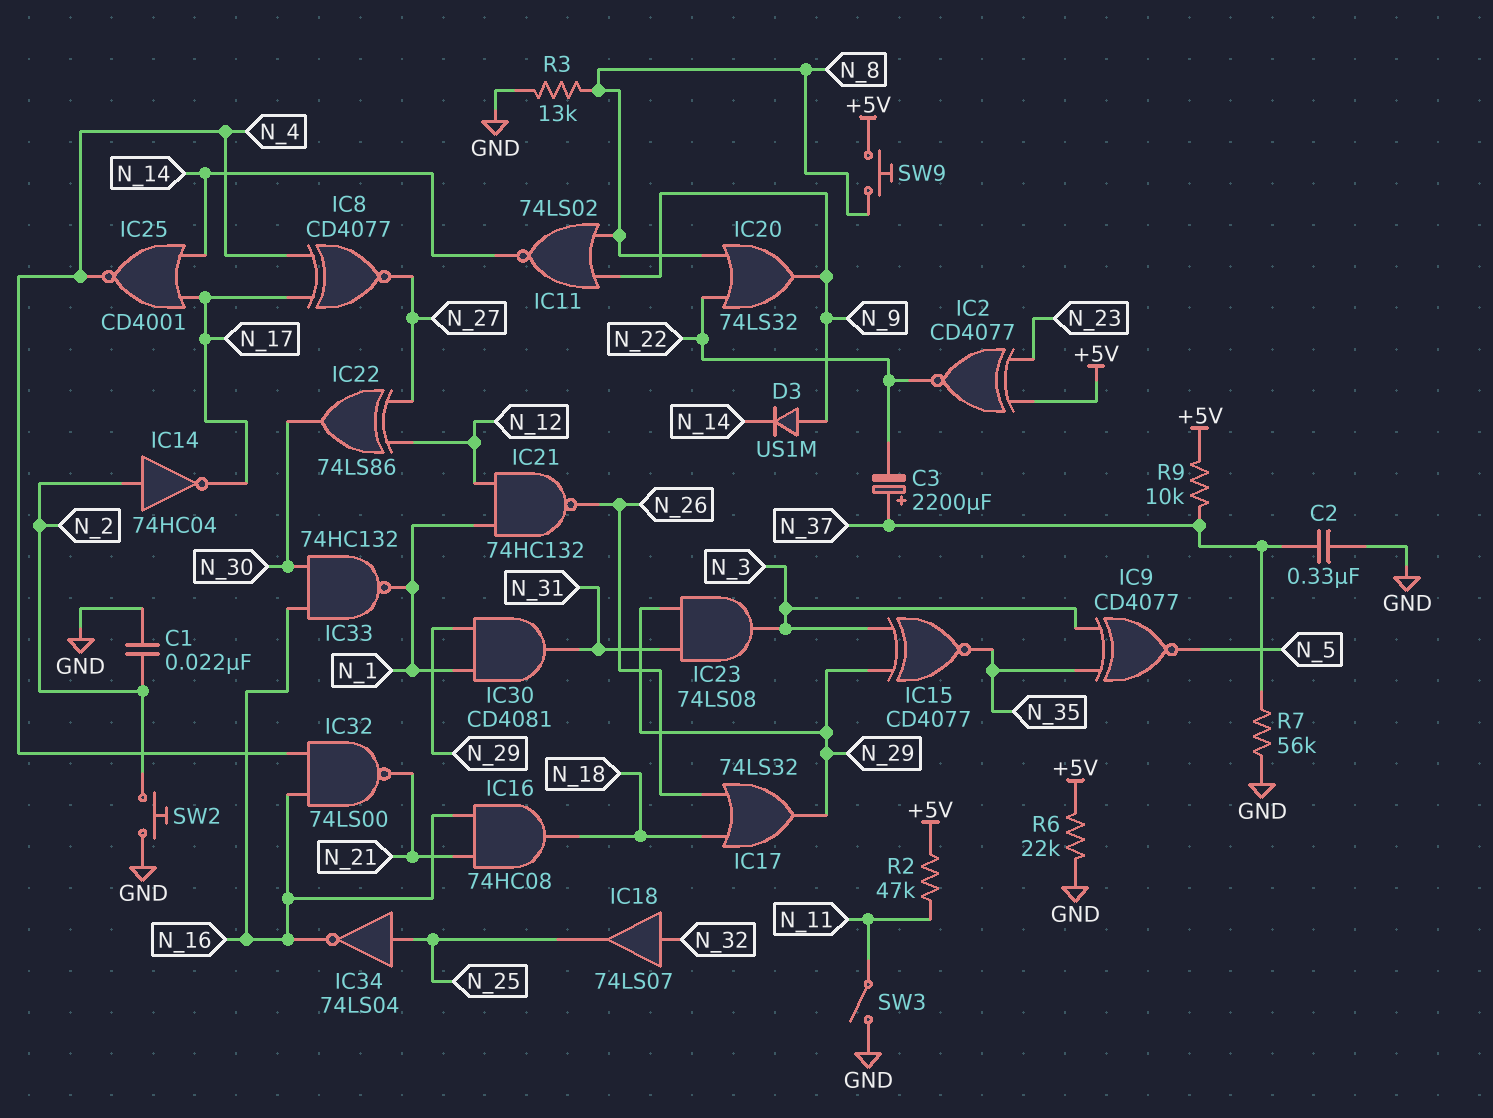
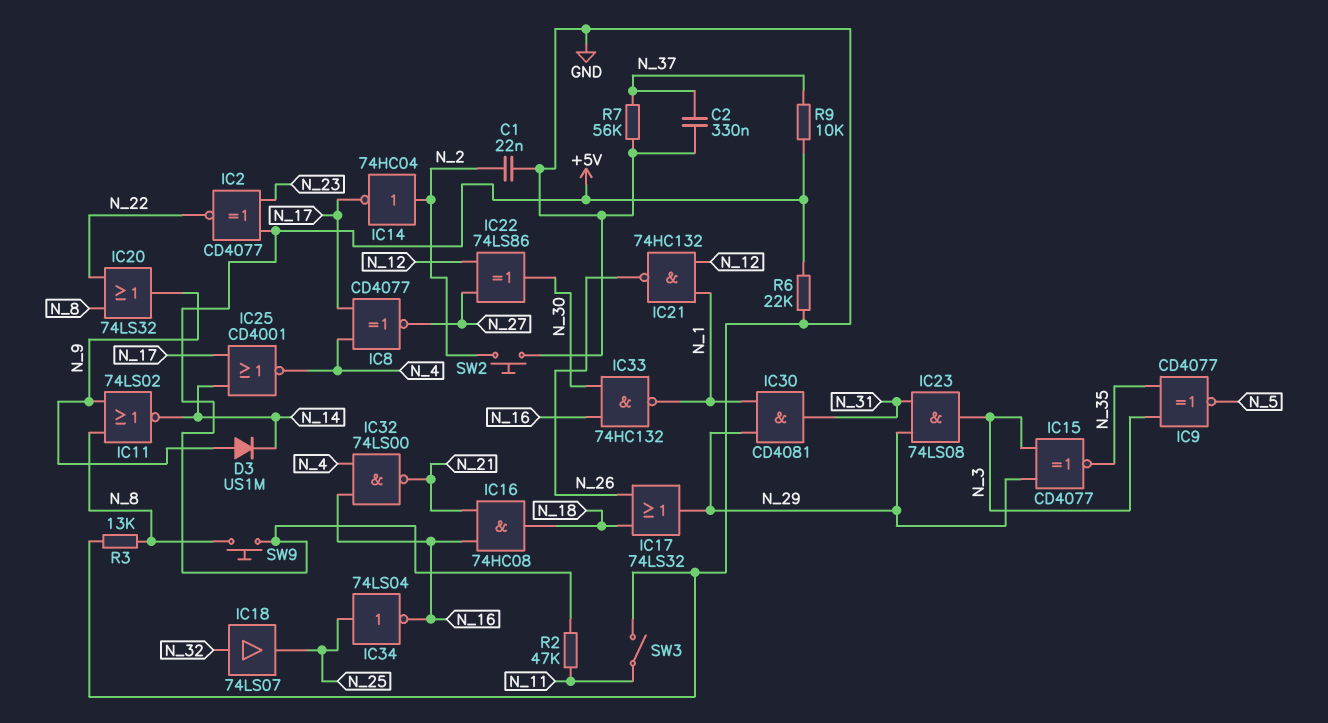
C3: 2200uF (plus N_37, minus N_22) -> none

